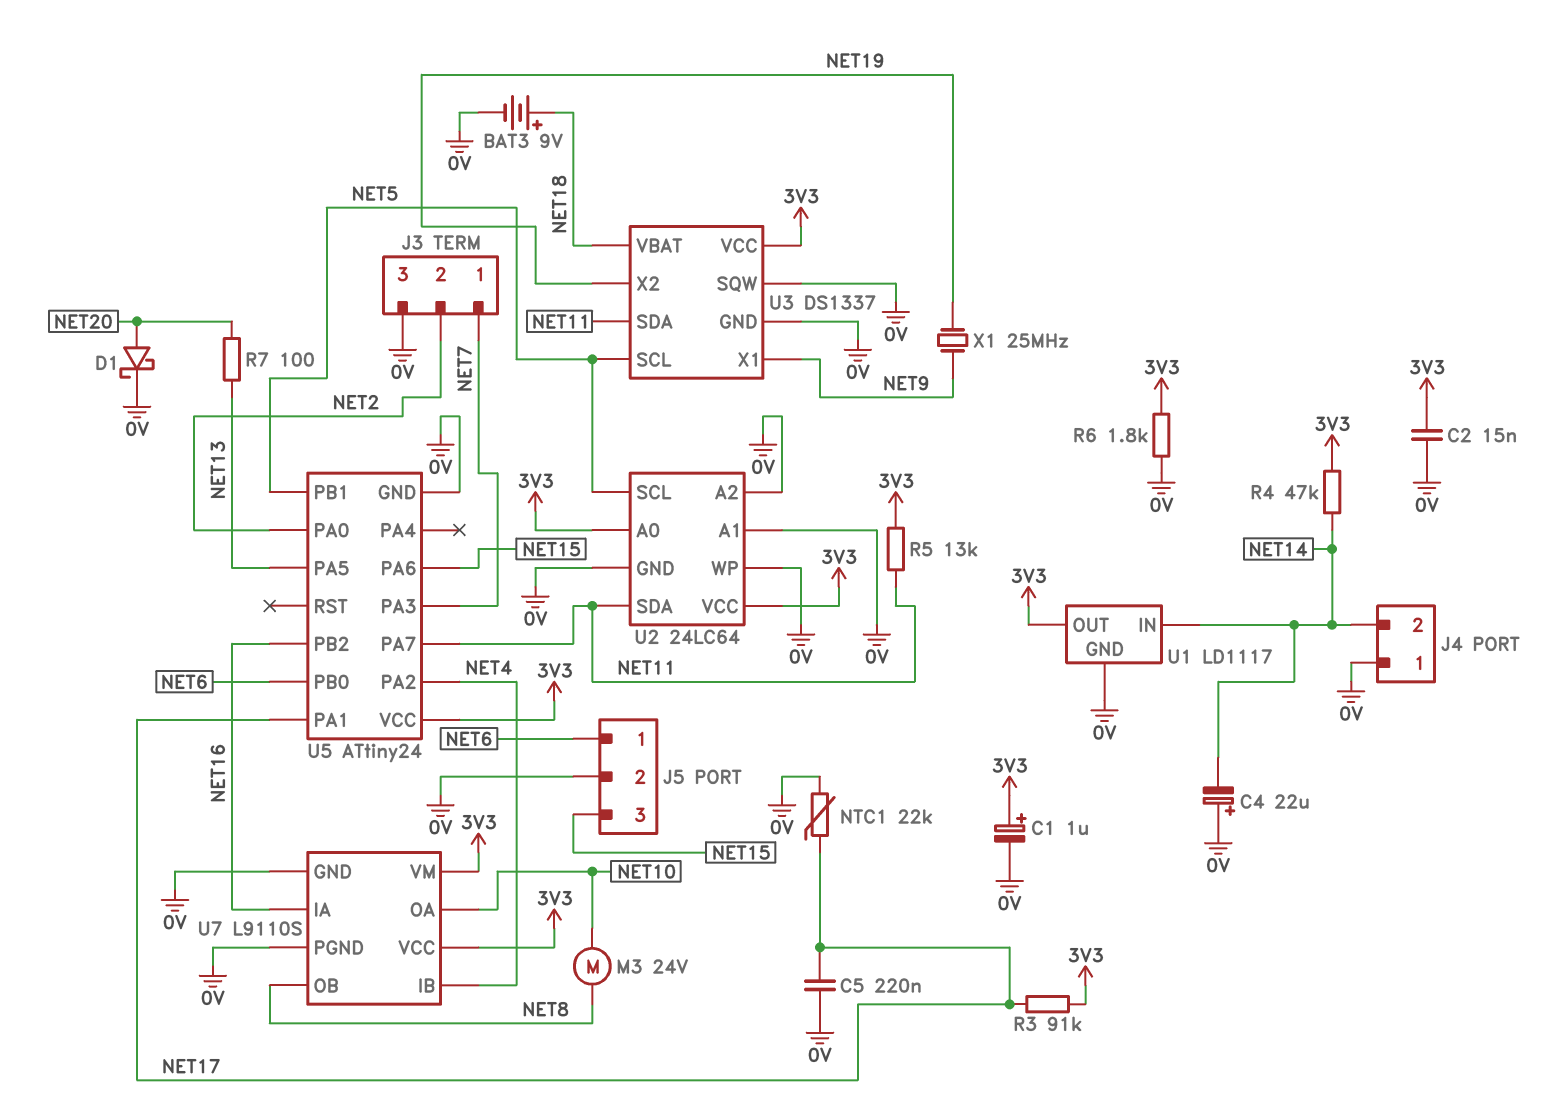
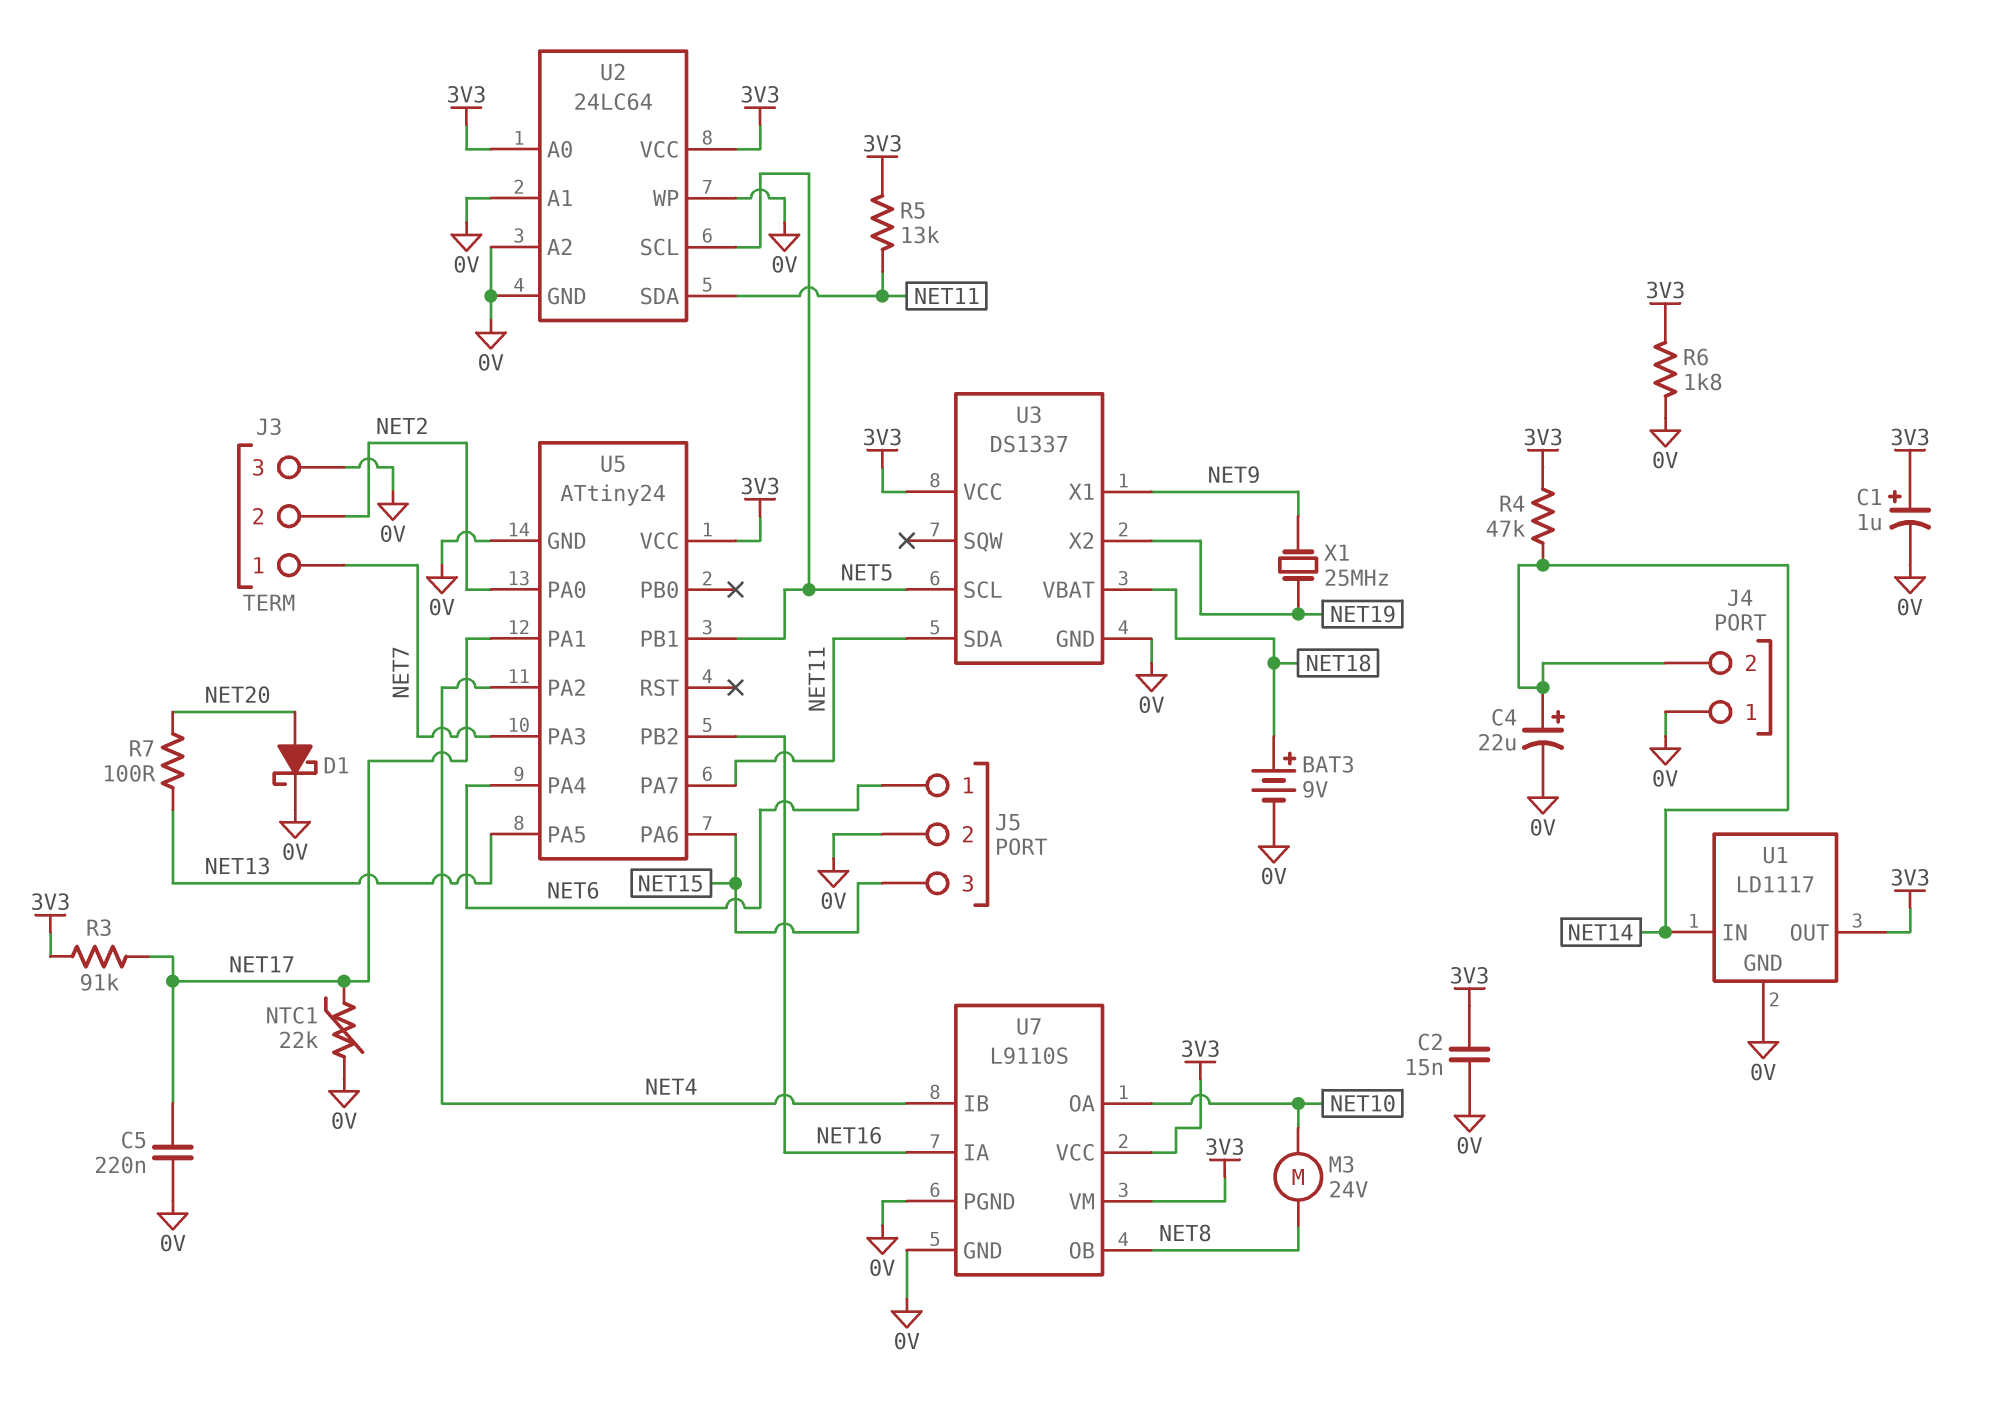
C4: 22uF (plus 0V, minus NET14) -> 22uF (plus NET14, minus 0V)
U3 pin SQW: 0V -> none
U5 pin PA4: none -> NET6
U5 pin PB0: NET6 -> none

